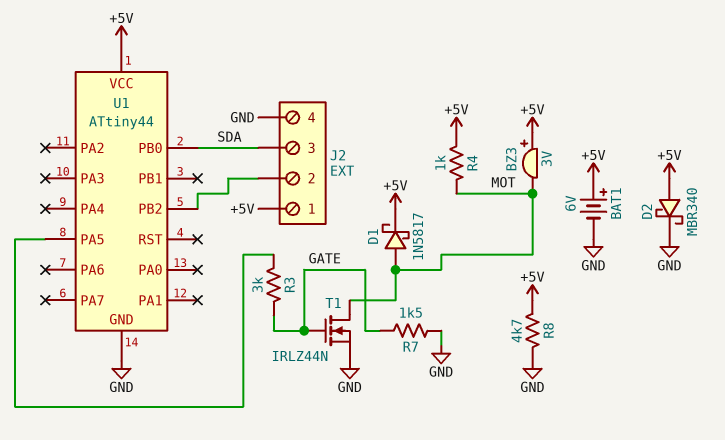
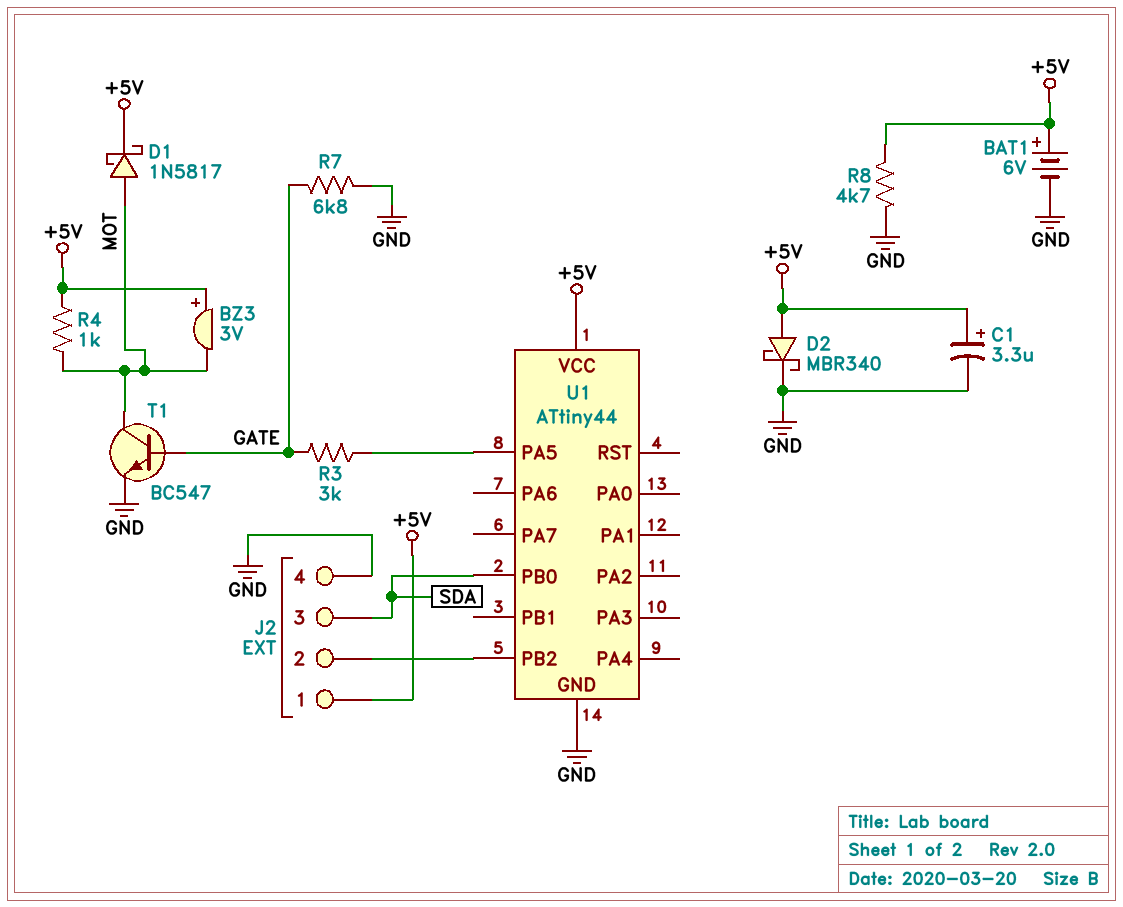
C1: none -> 3.3uF (plus +5V, minus GND)
R7: 1.5k (GATE, GND) -> 6.8k (GATE, GND)
T1: NMOS IRLZ44N (G GATE, D MOT, S GND) -> NPN BC547 (B GATE, C MOT, E GND)

